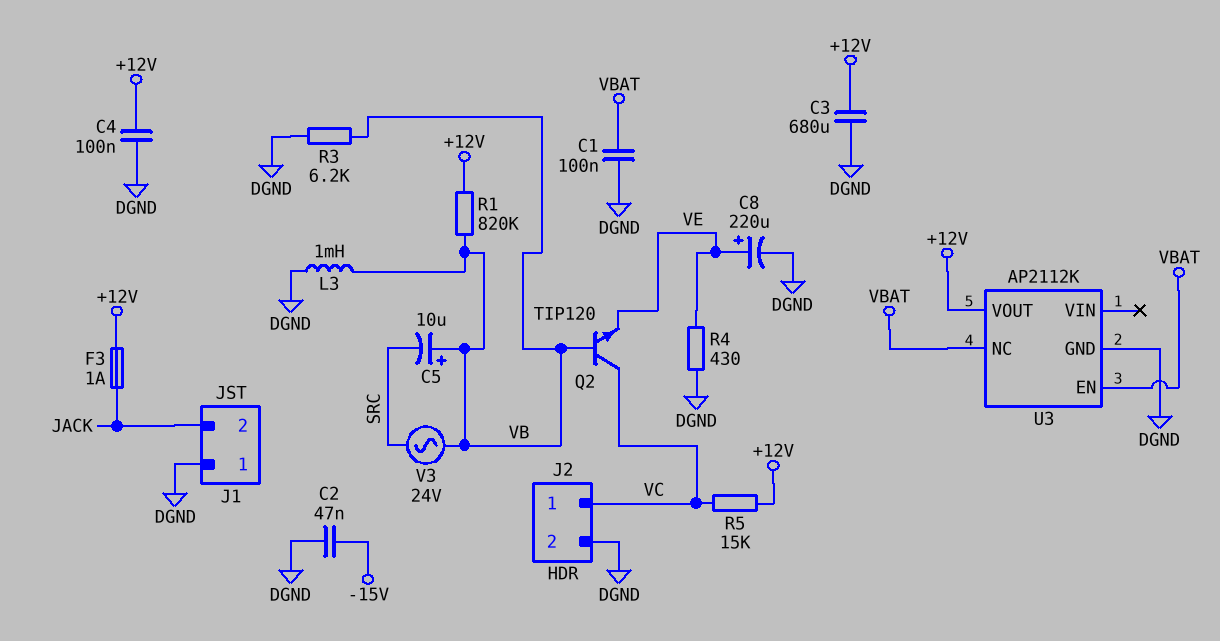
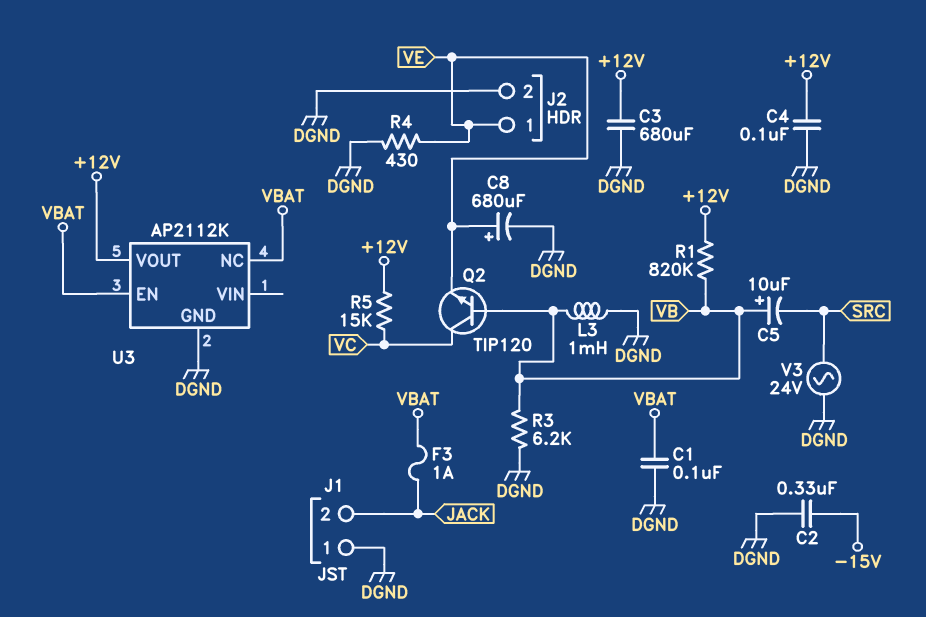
C2: 47nF (-15V, DGND) -> 330nF (-15V, DGND)
C8: 220uF (plus VE, minus DGND) -> 680uF (plus VE, minus DGND)
F3: 1A (+12V, JACK) -> 1A (JACK, VBAT)
J2 pin 1: VC -> VE
V3: AC 24V (SRC, VB) -> AC 24V (DGND, SRC)

